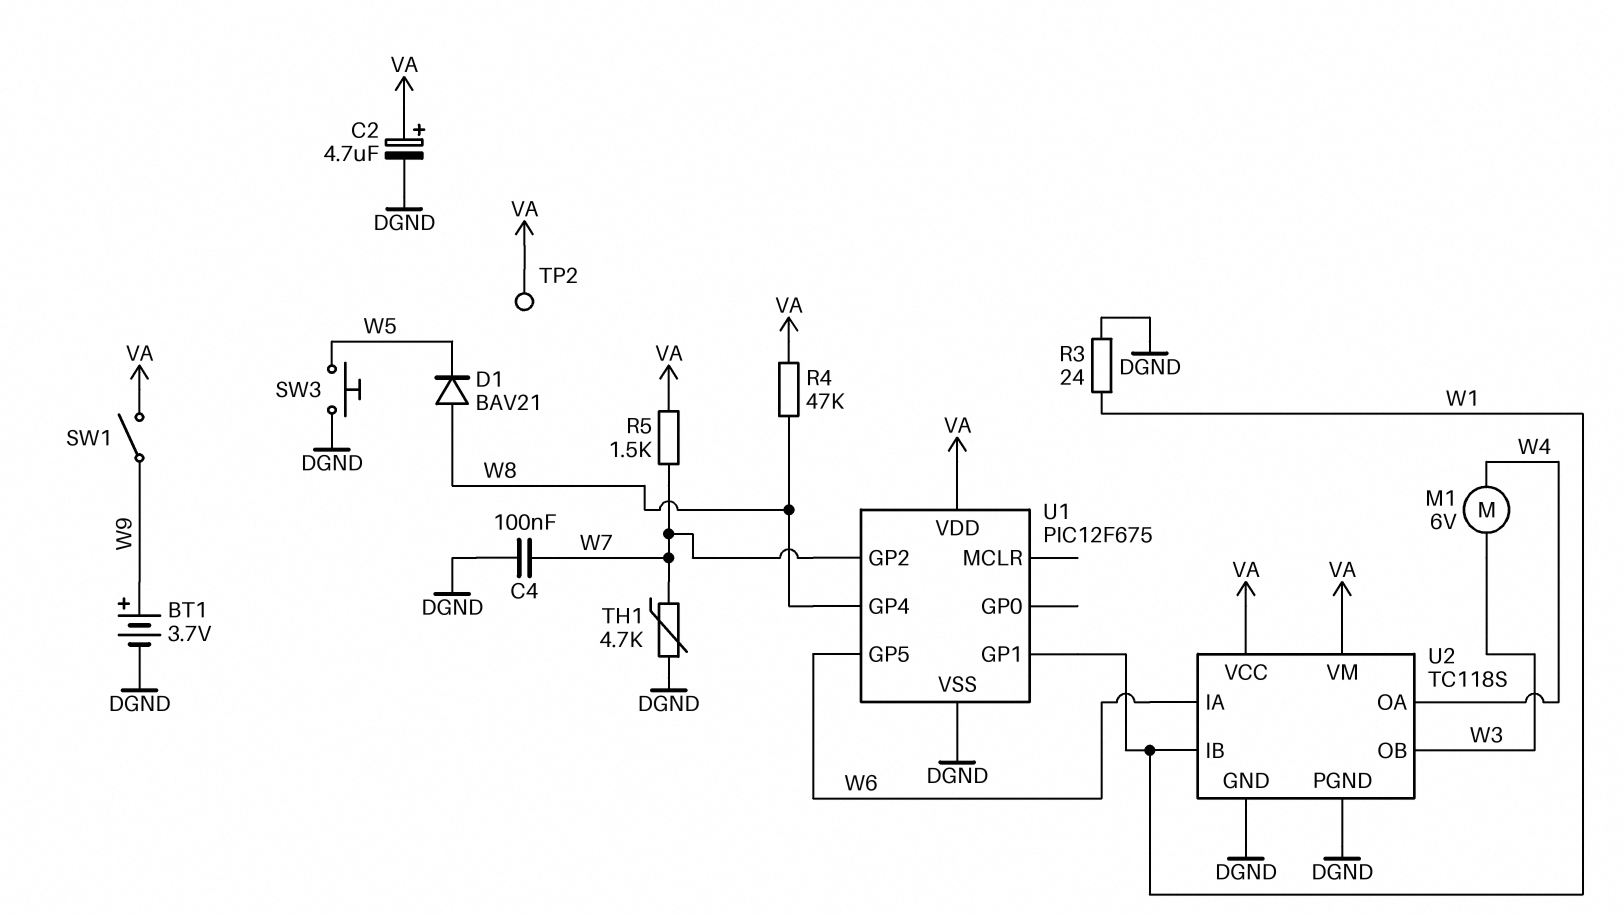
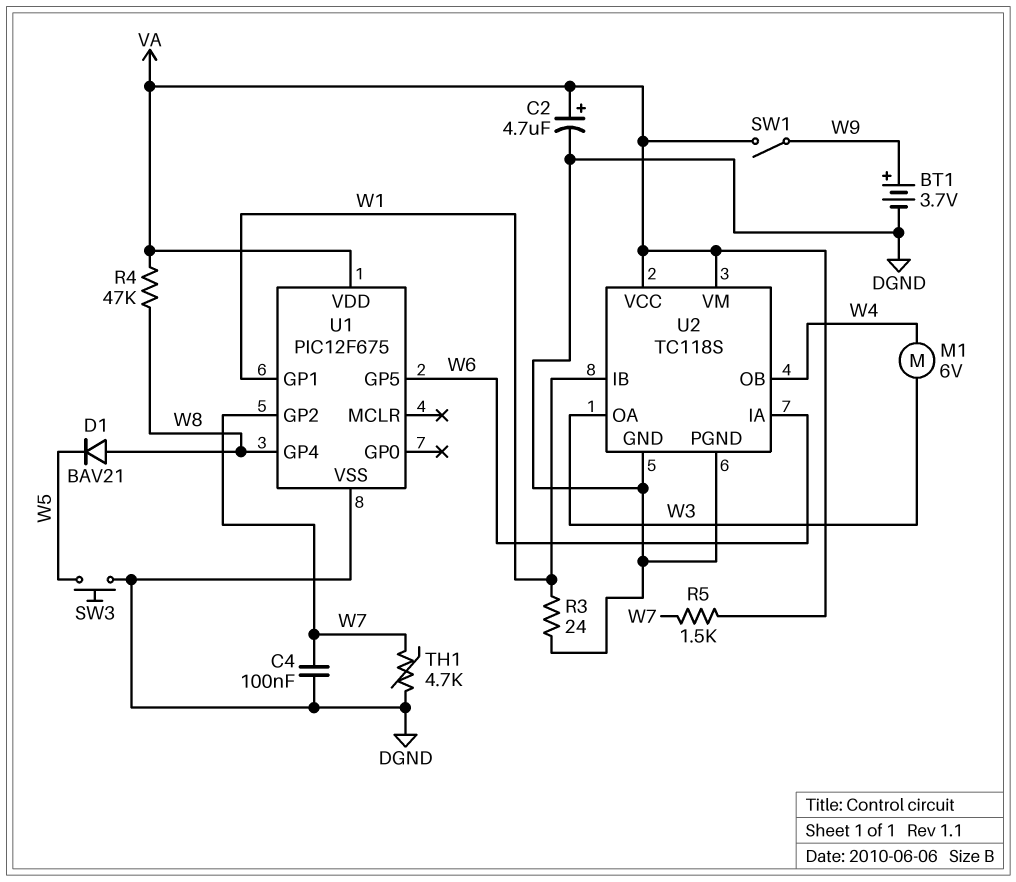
TP2: test point (VA) -> none
U2 pin OA: W4 -> W3
U2 pin OB: W3 -> W4

